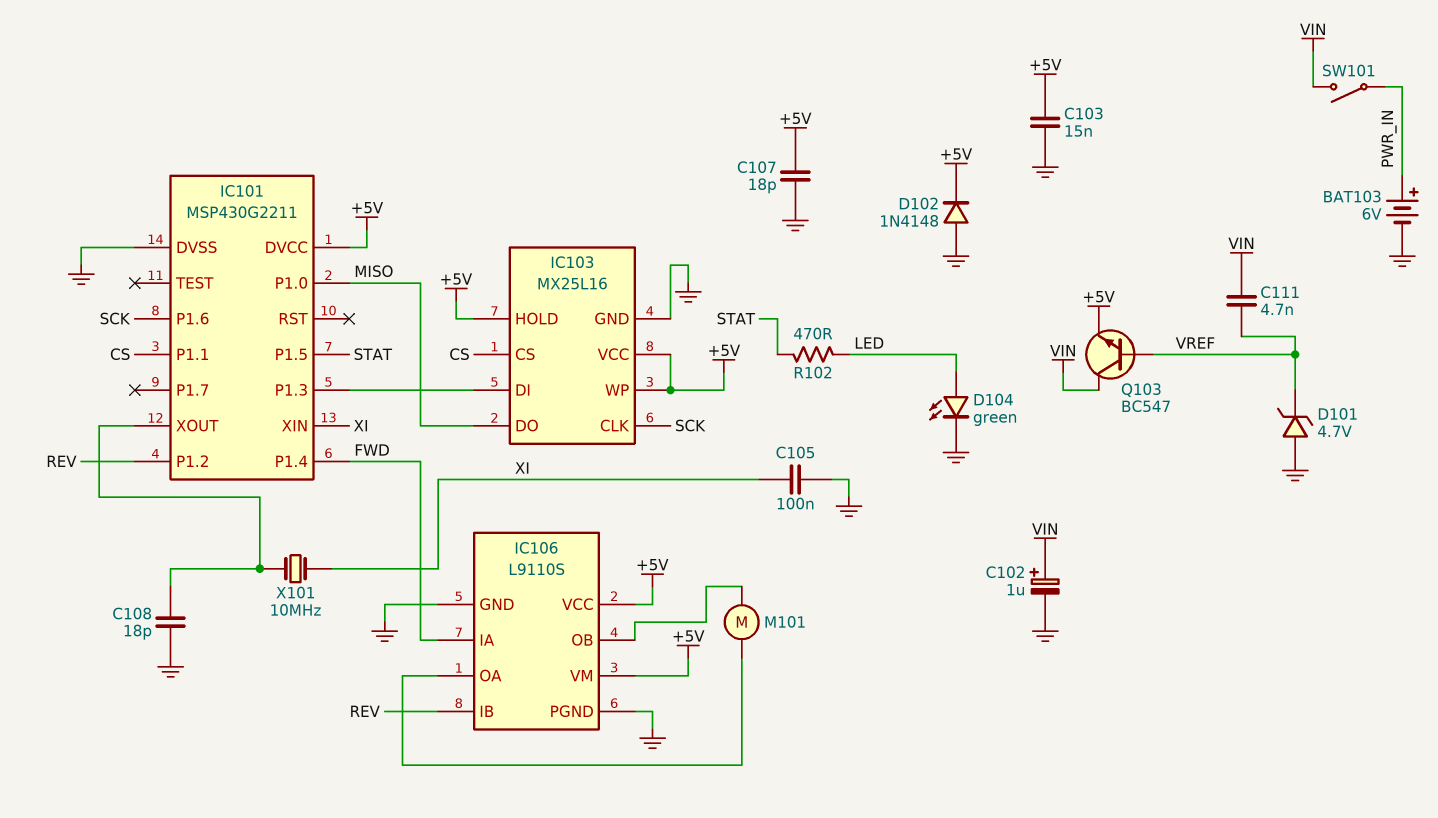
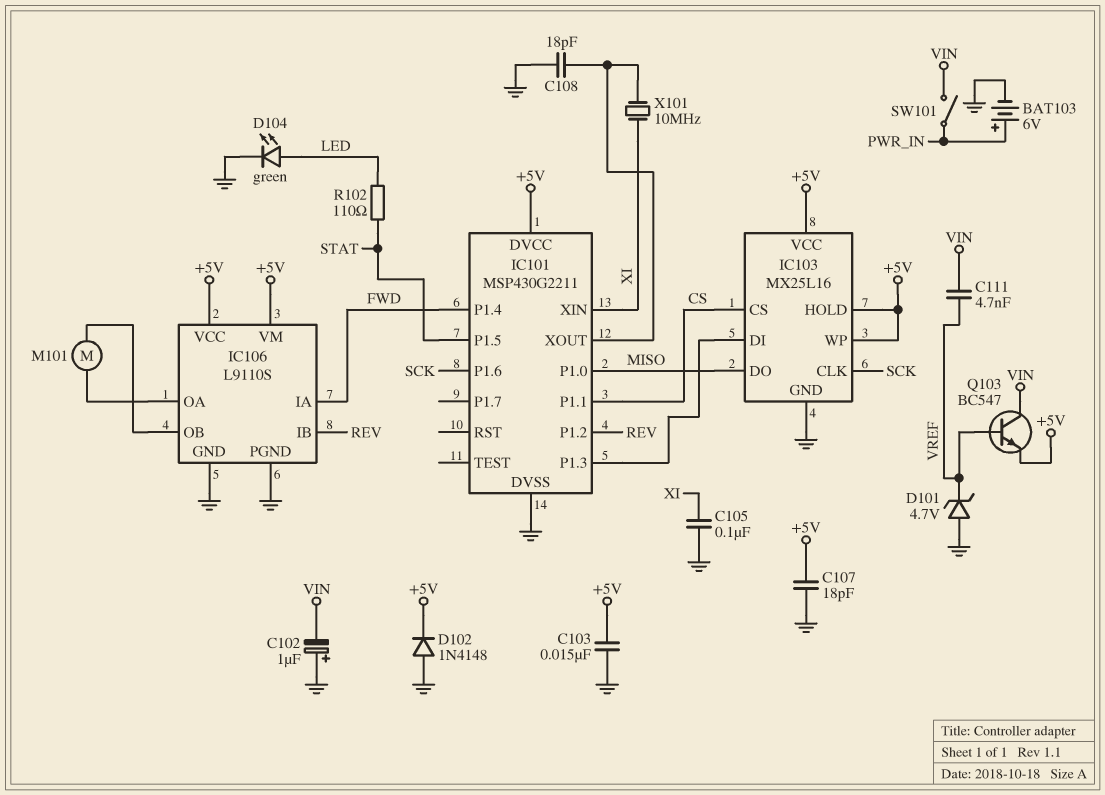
C102: 1uF (plus VIN, minus GND) -> 1uF (plus GND, minus VIN)
R102: 470 (LED, STAT) -> 110 (LED, STAT)

